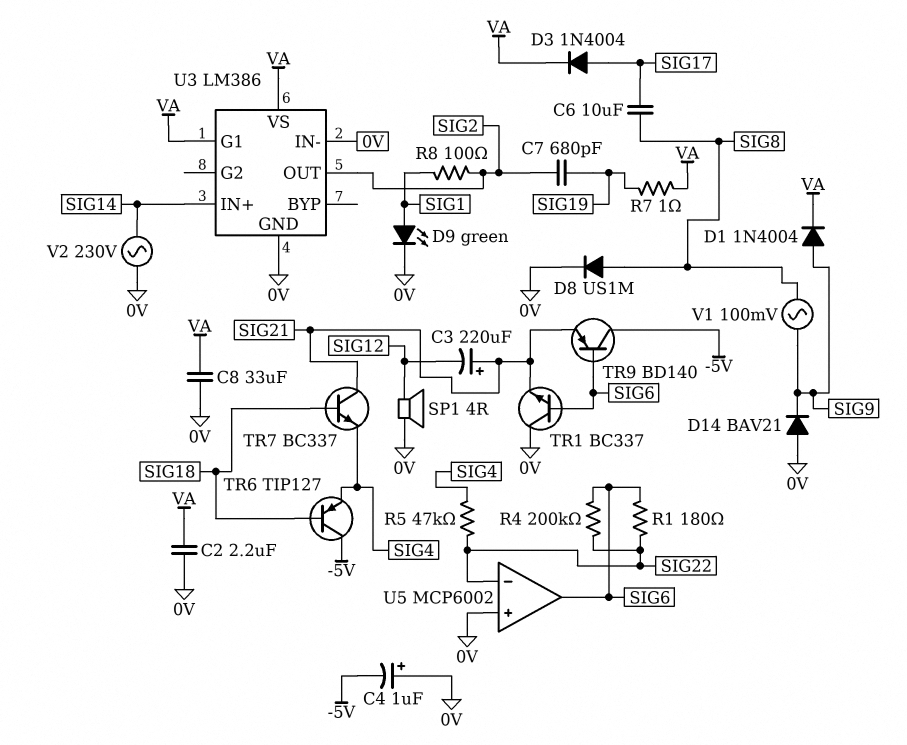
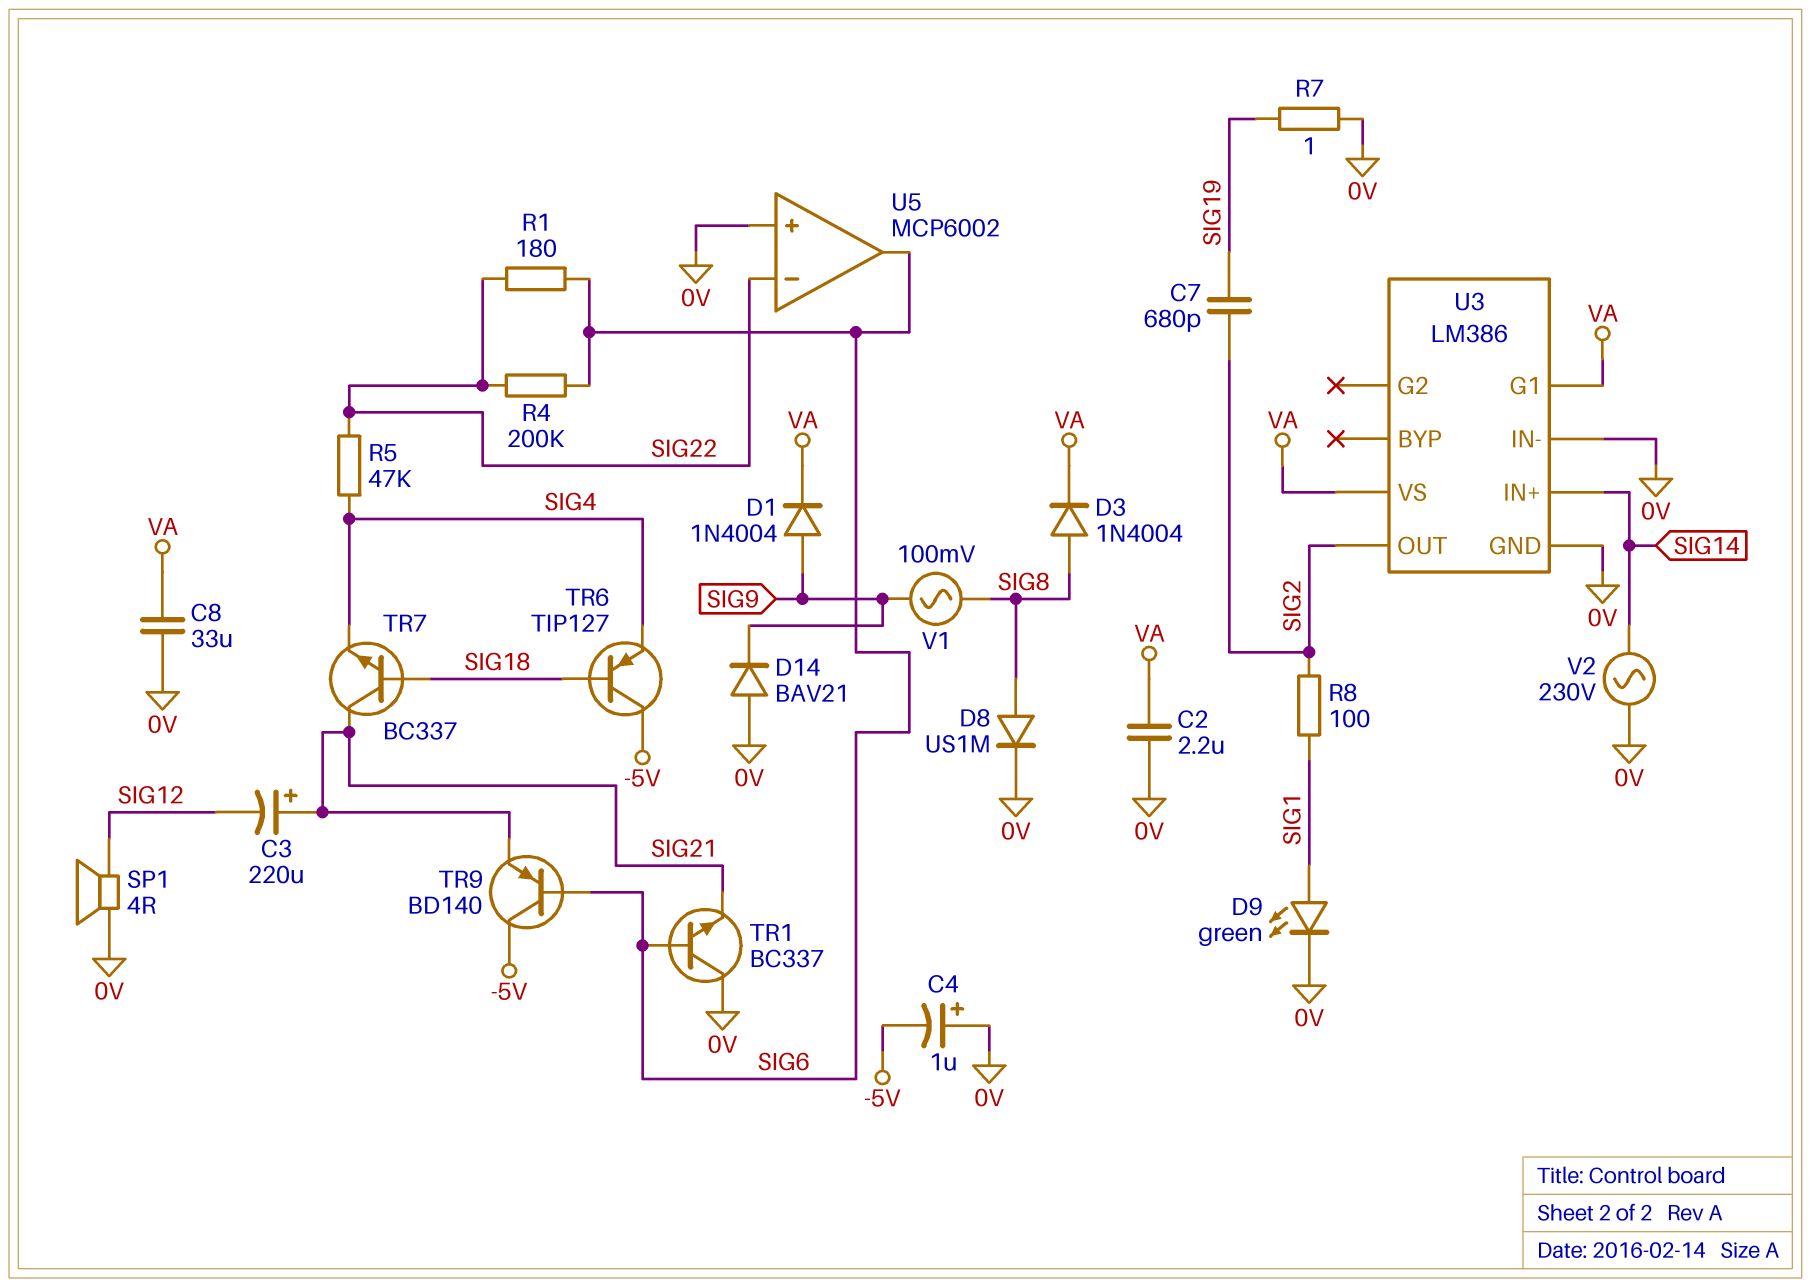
C6: 10uF (SIG8, SIG17) -> none
D3: diode 1N4004 (A SIG17, K VA) -> diode 1N4004 (A SIG8, K VA)
R7: 1 (SIG19, VA) -> 1 (0V, SIG19)

